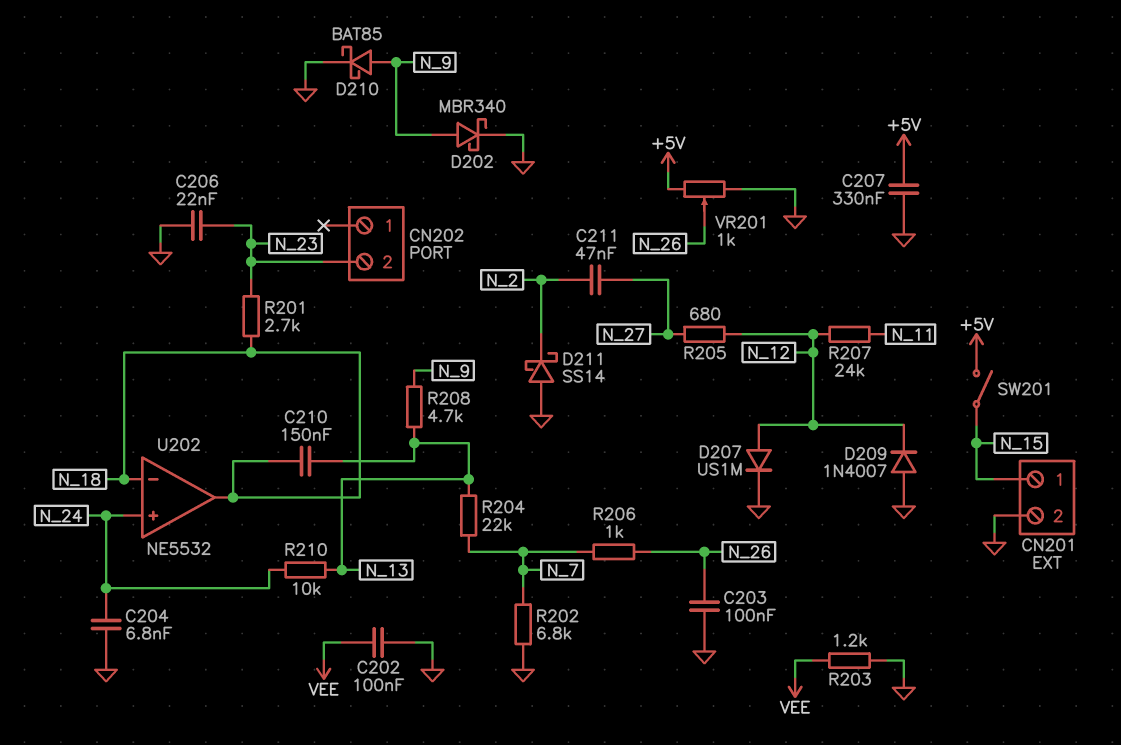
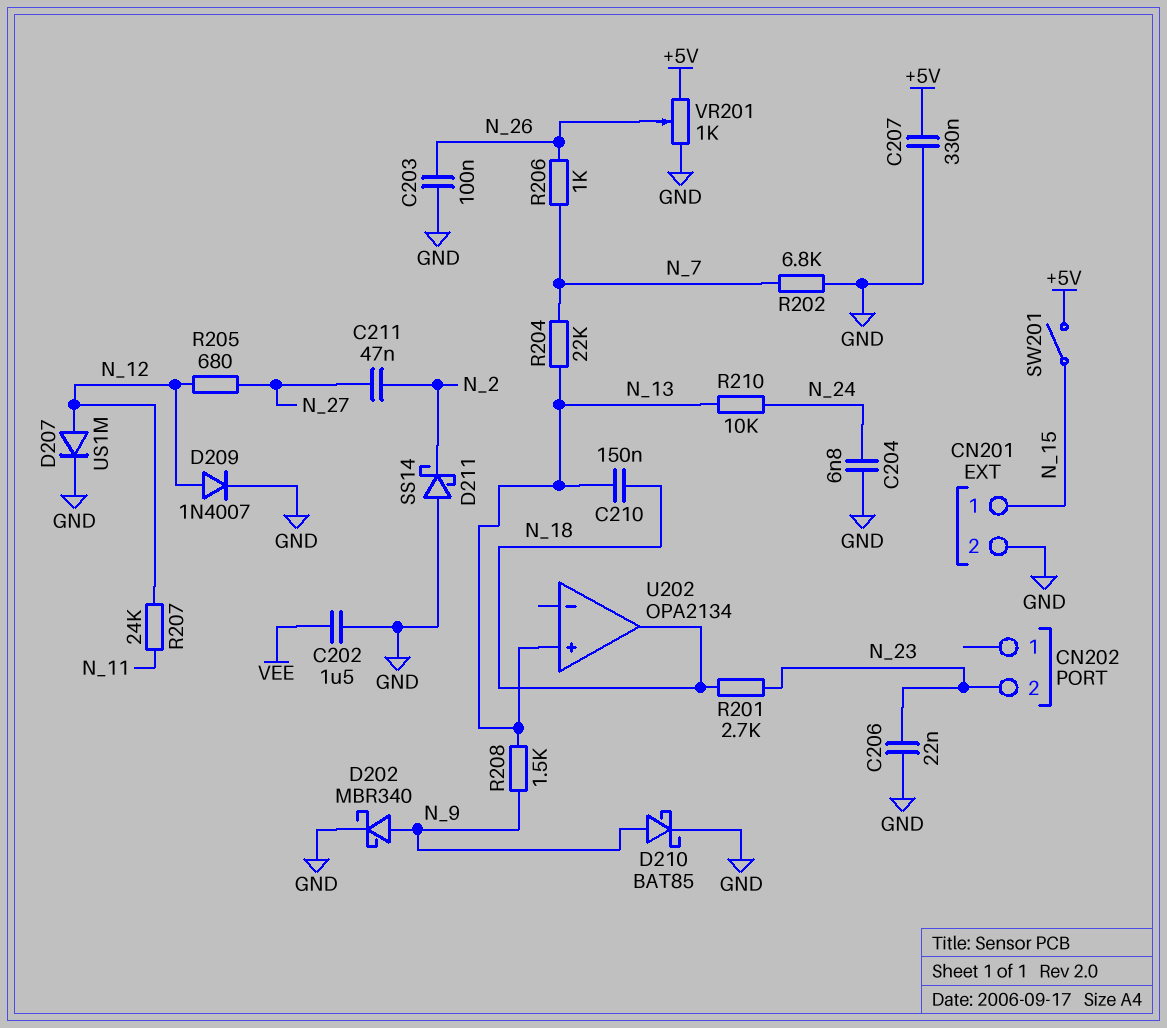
C202: 100nF (GND, VEE) -> 1.5uF (GND, VEE)
D209: diode 1N4007 (A GND, K N_12) -> diode 1N4007 (A N_12, K GND)
R203: 1.2k (GND, VEE) -> none
R208: 4.7k (N_9, N_13) -> 1.5k (N_9, N_13)
U202: NE5532 -> OPA2134
U202 pin in+: N_24 -> N_13
U202 pin in-: N_18 -> none

